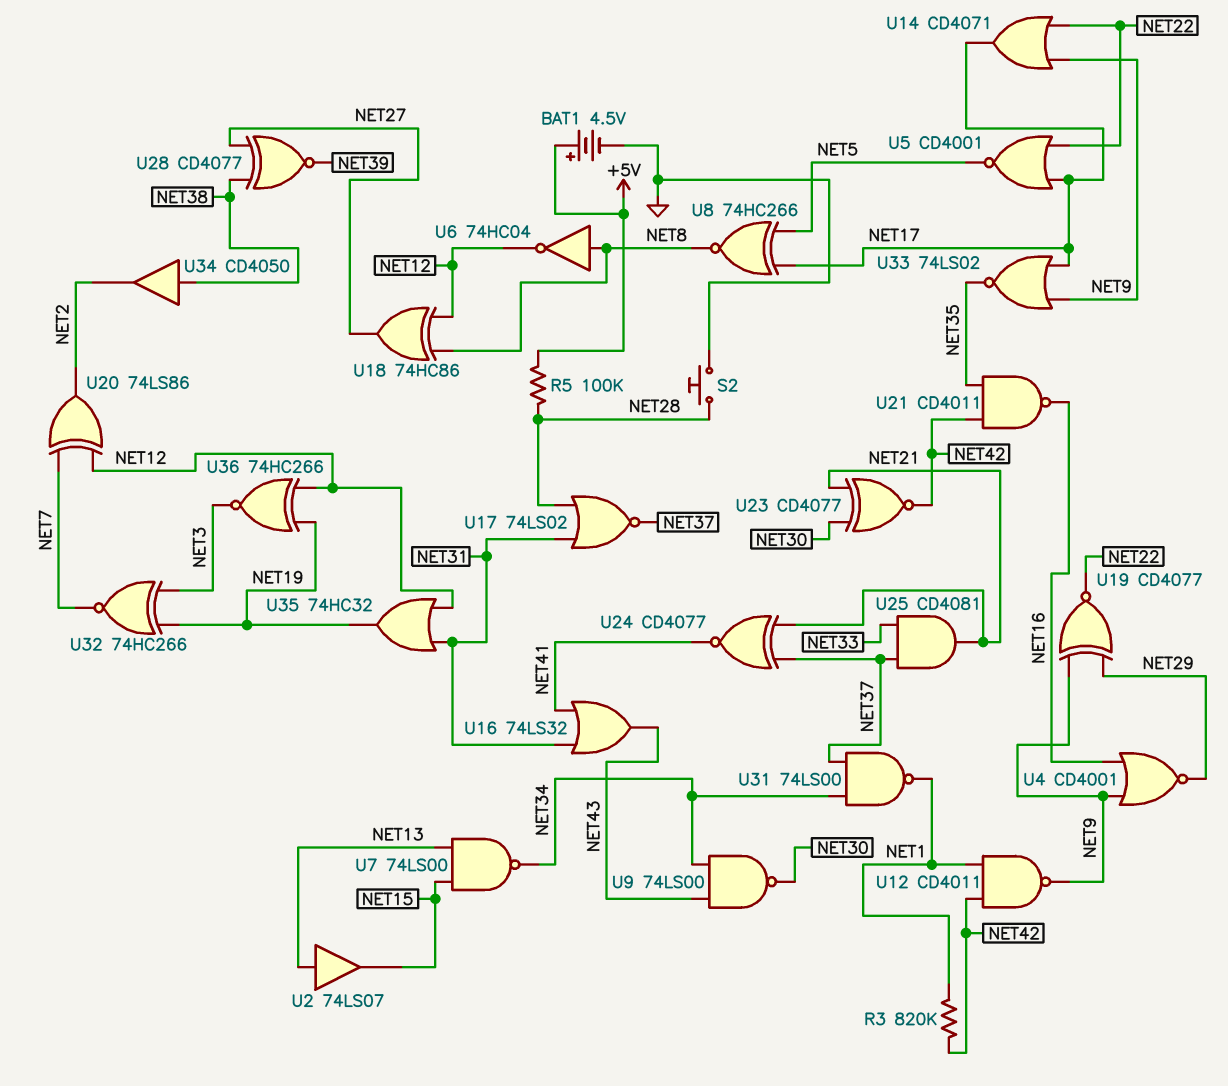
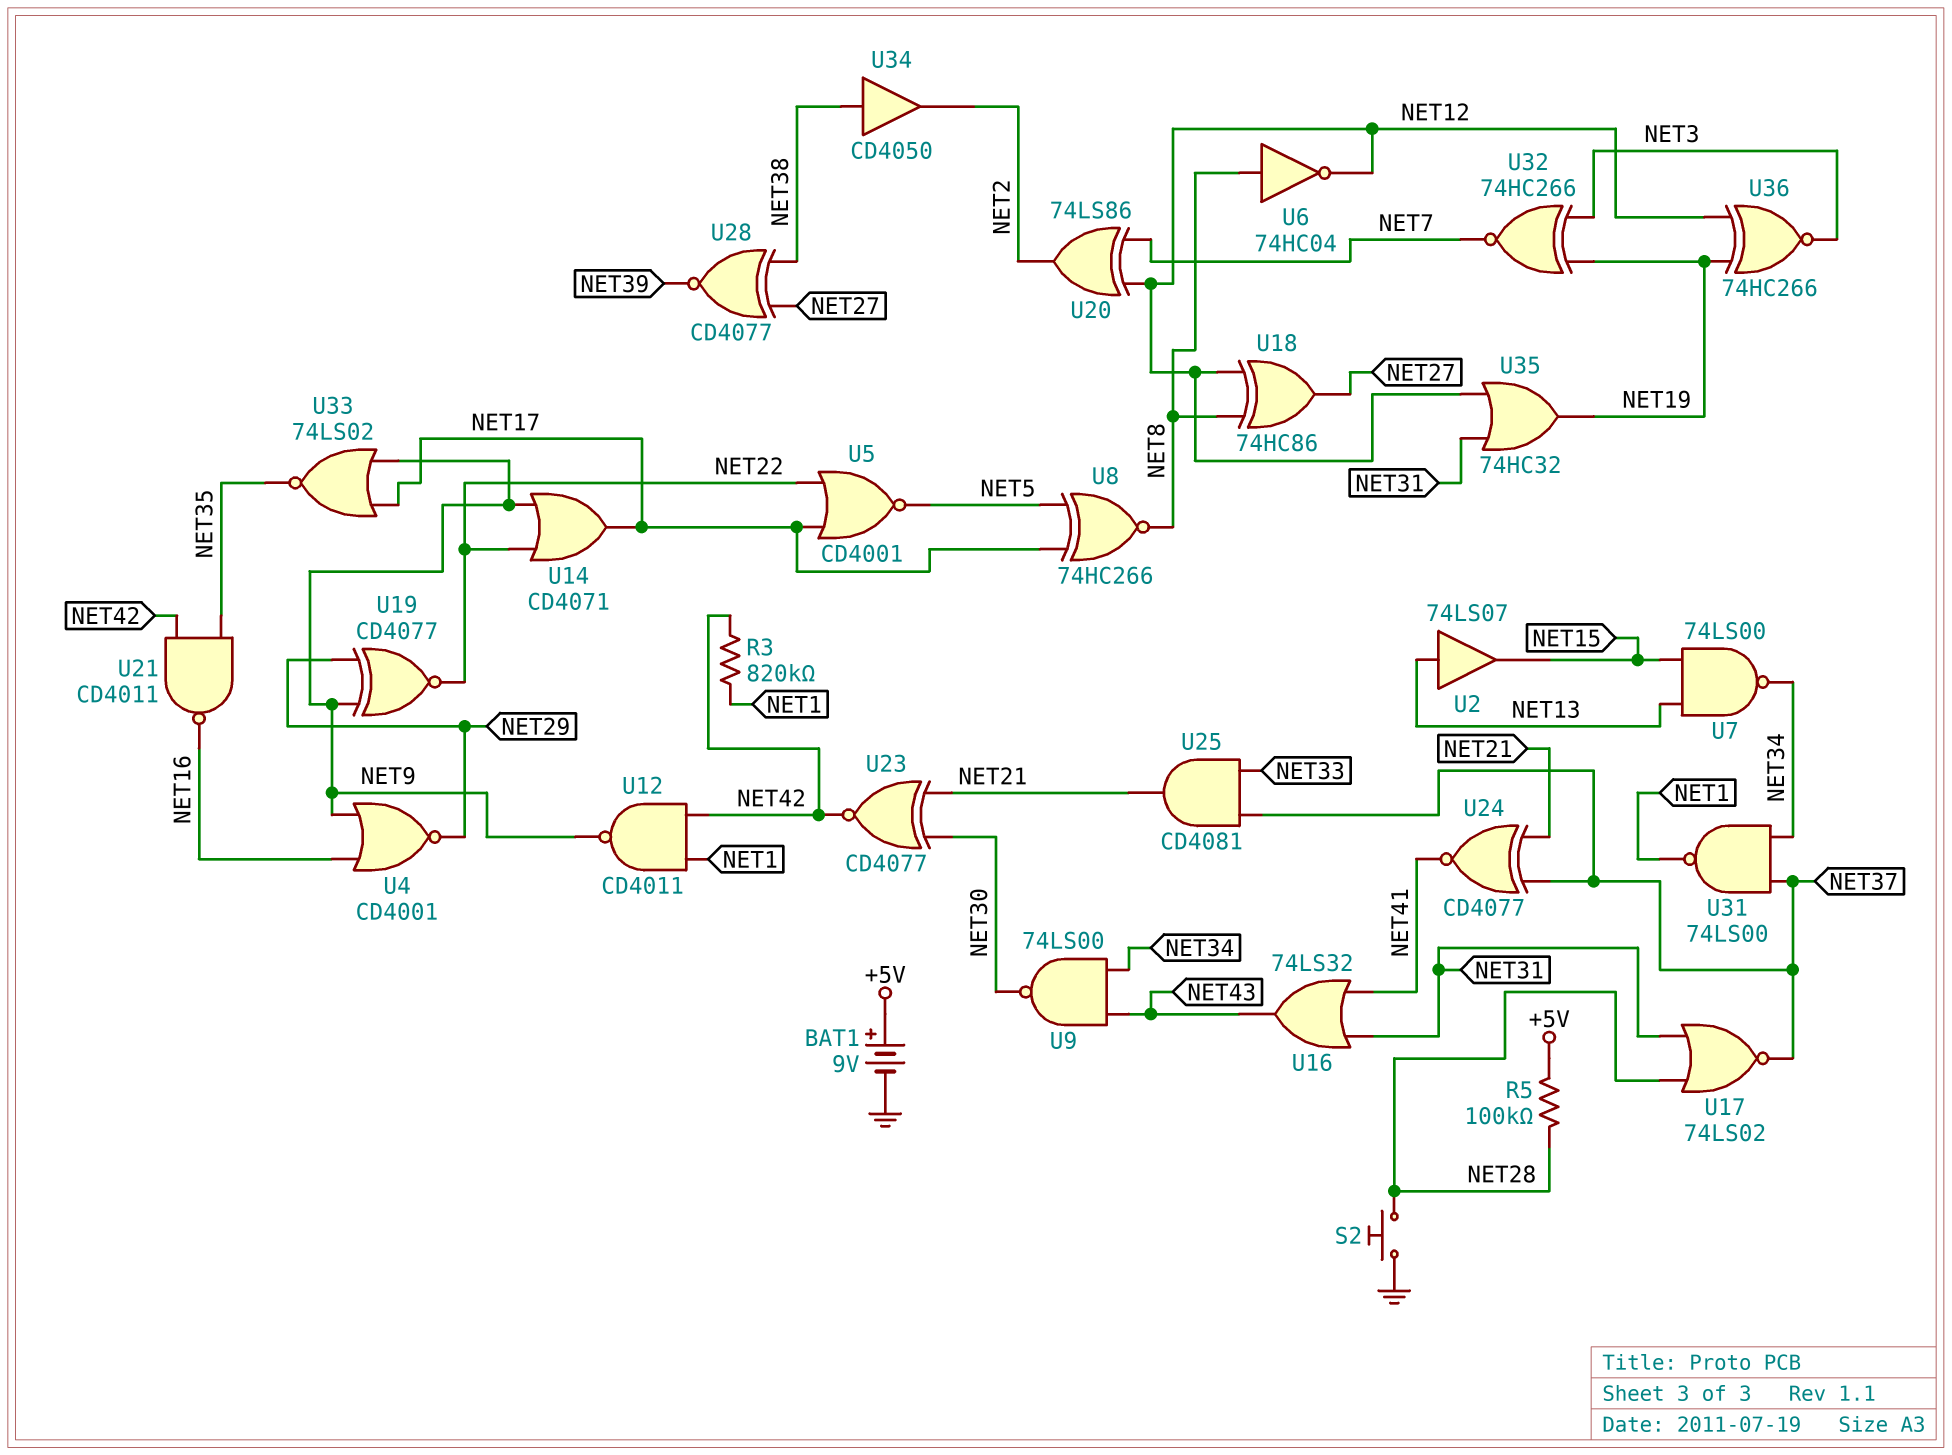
BAT1: 4.5V (plus +5V, minus GND) -> 9V (plus +5V, minus GND)

